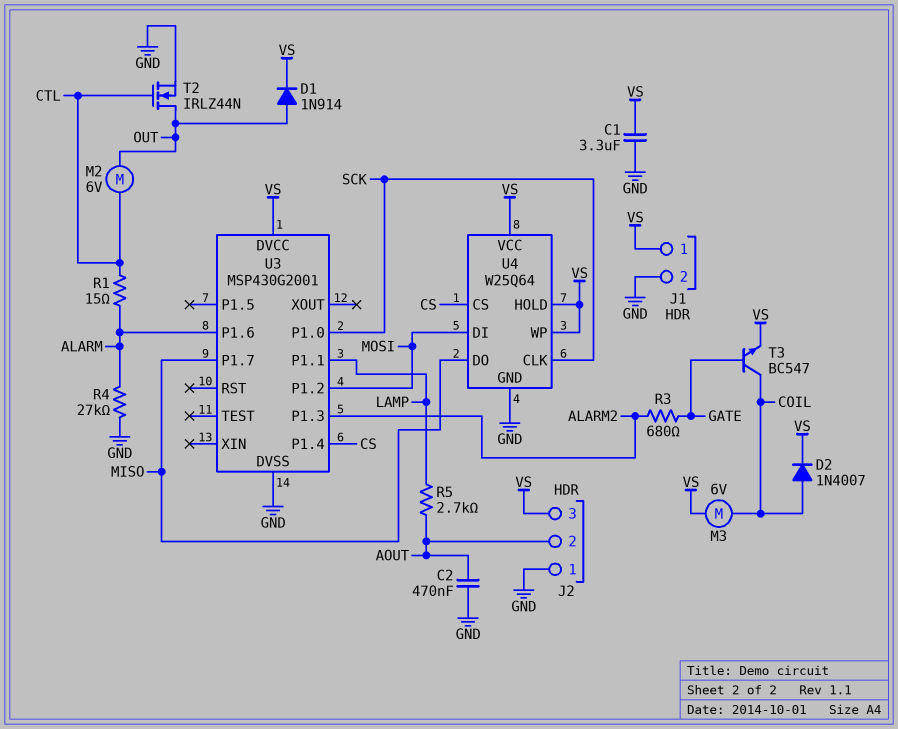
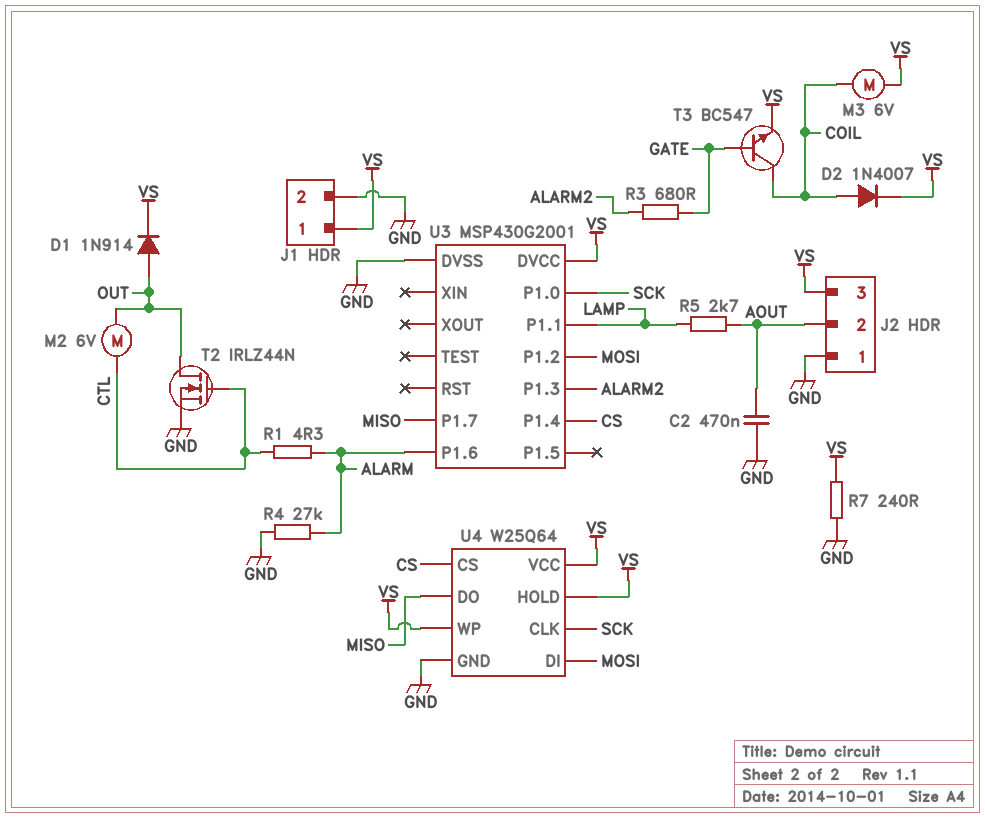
C1: 3.3uF (GND, VS) -> none
R1: 15 (ALARM, CTL) -> 4.3 (ALARM, CTL)
R7: none -> 240 (GND, VS)

